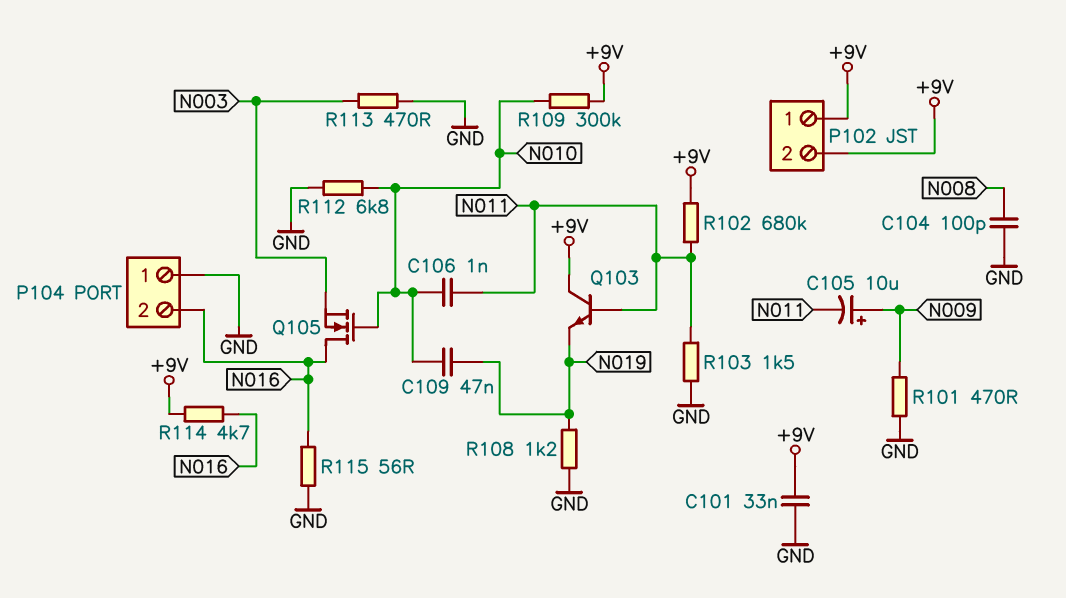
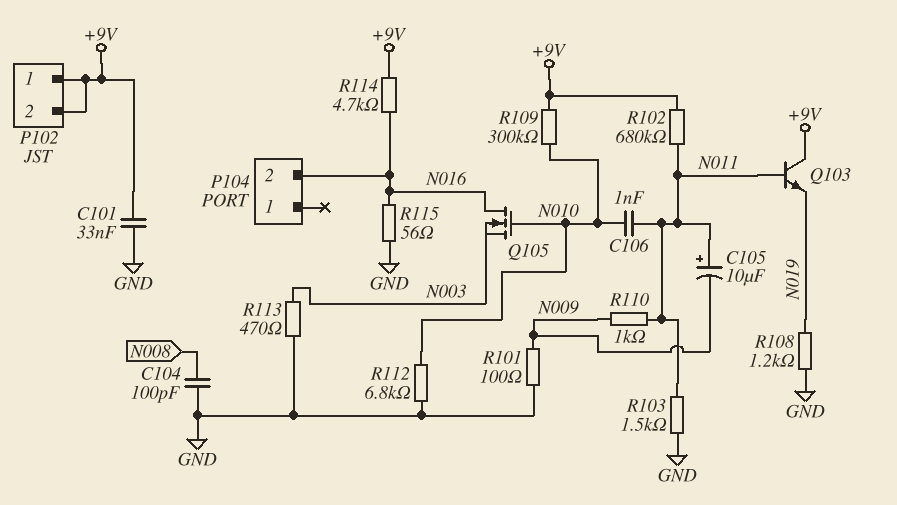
C105: 10uF (plus N009, minus N011) -> 10uF (plus N011, minus N009)
C109: 47nF (N010, N019) -> none
P104 pin 1: GND -> none
R101: 470 (GND, N009) -> 100 (GND, N009)
R110: none -> 1k (N009, N011)

